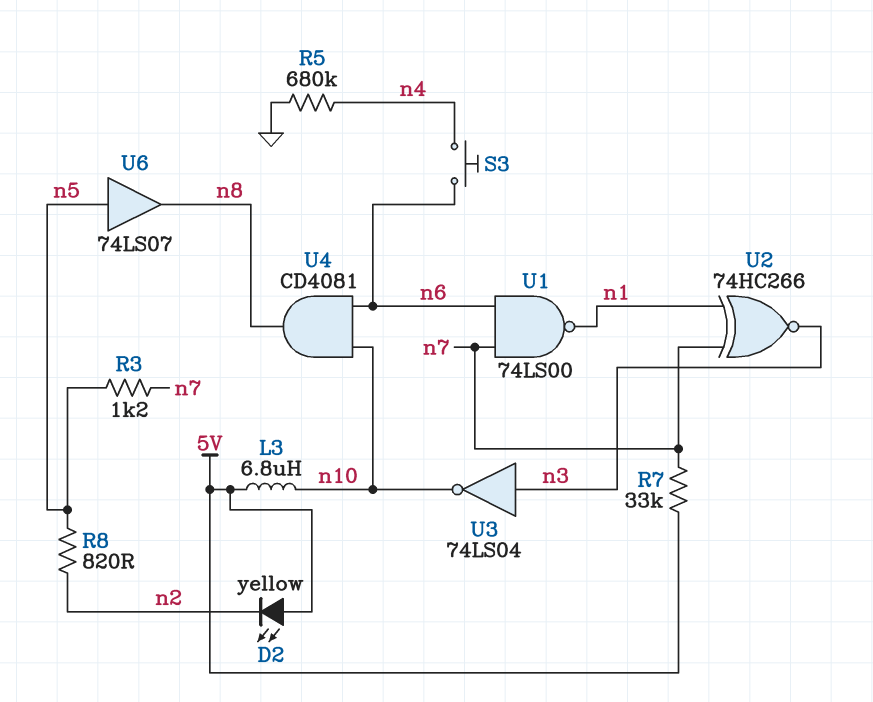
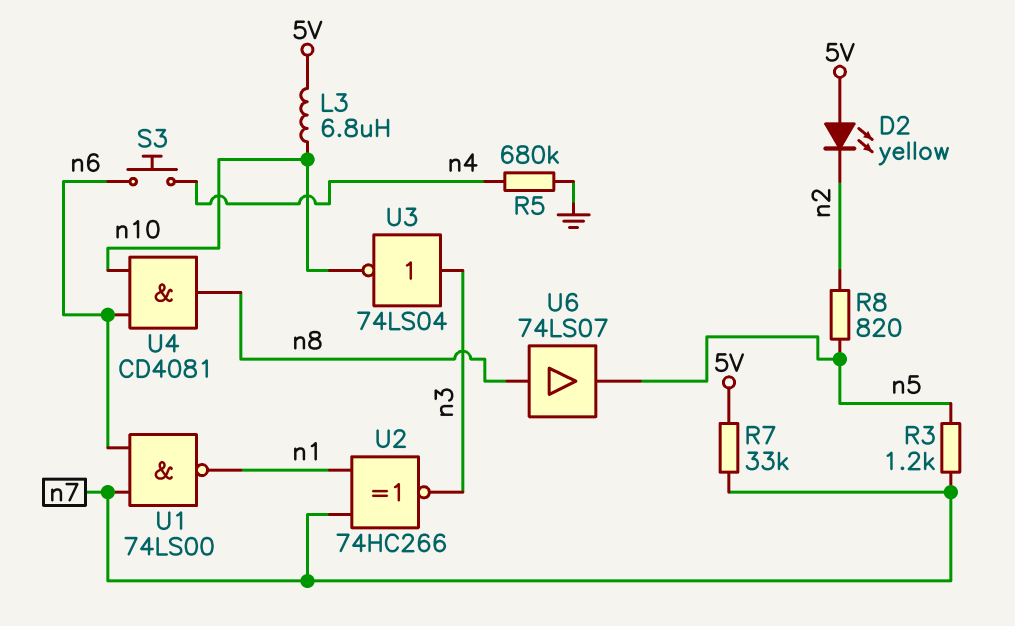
U6: buffer 74LS07 (in n5, out n8) -> buffer 74LS07 (in n8, out n5)

